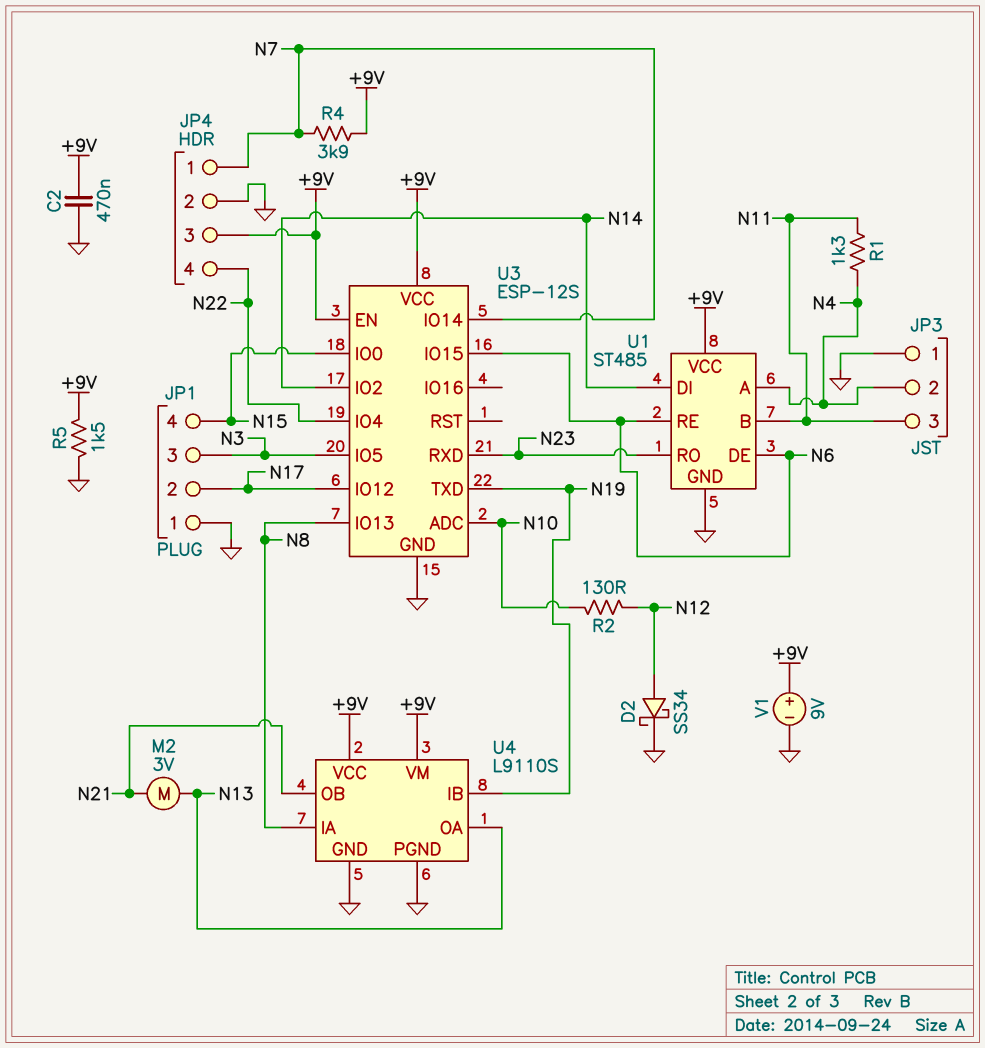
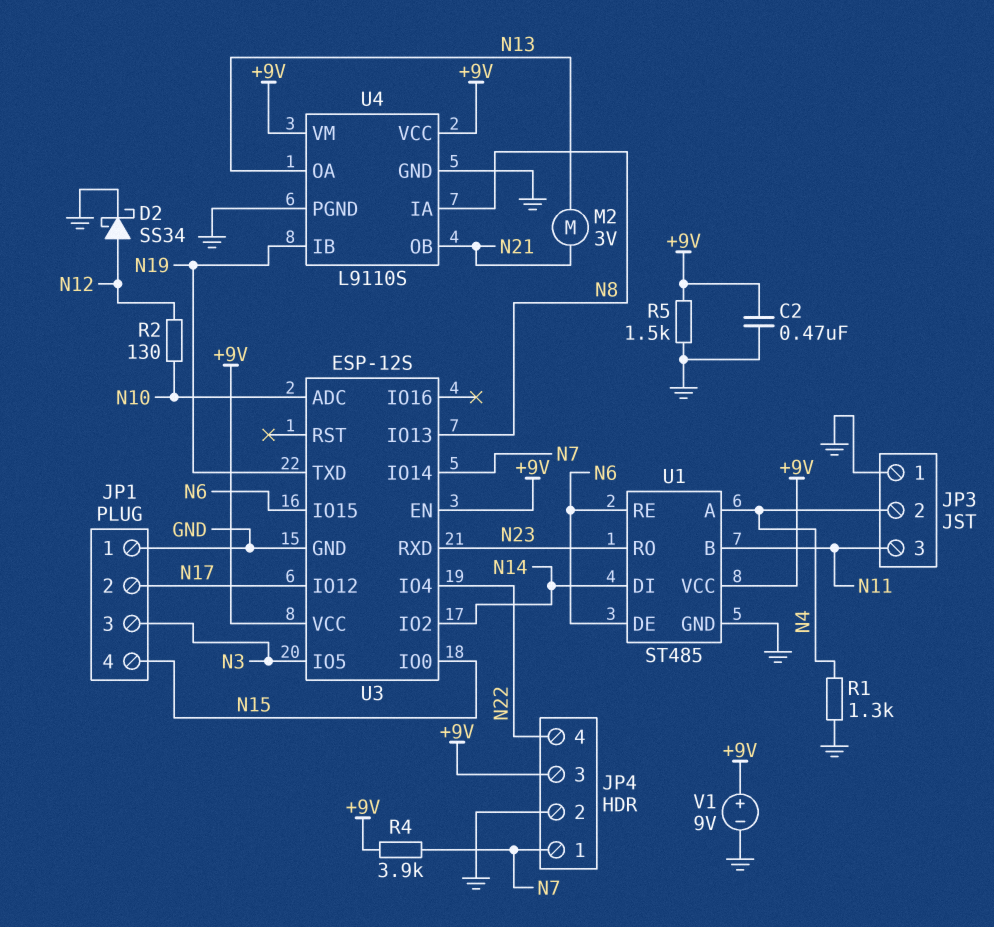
R1: 1.3k (N4, N11) -> 1.3k (GND, N4)

